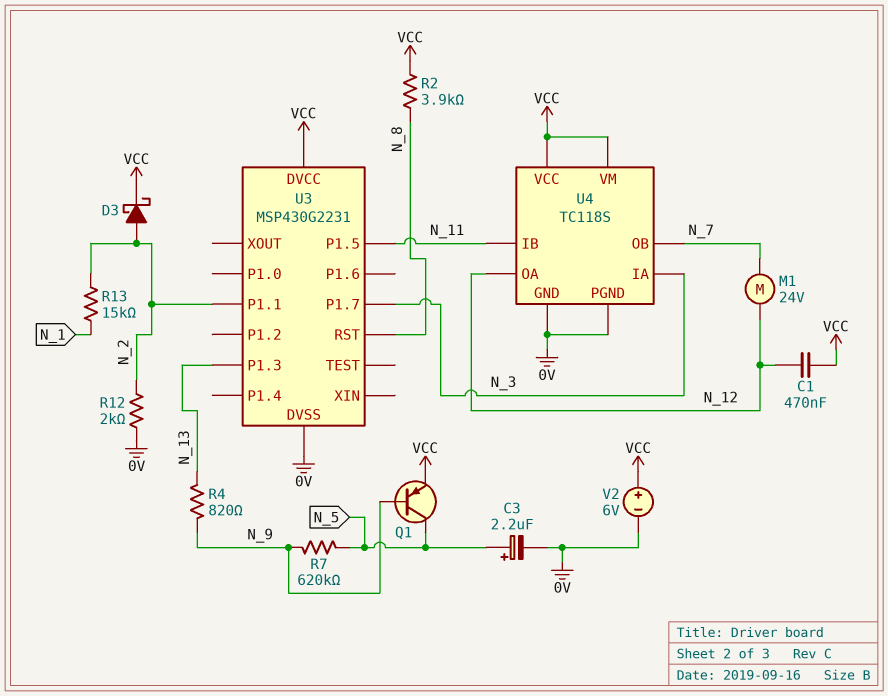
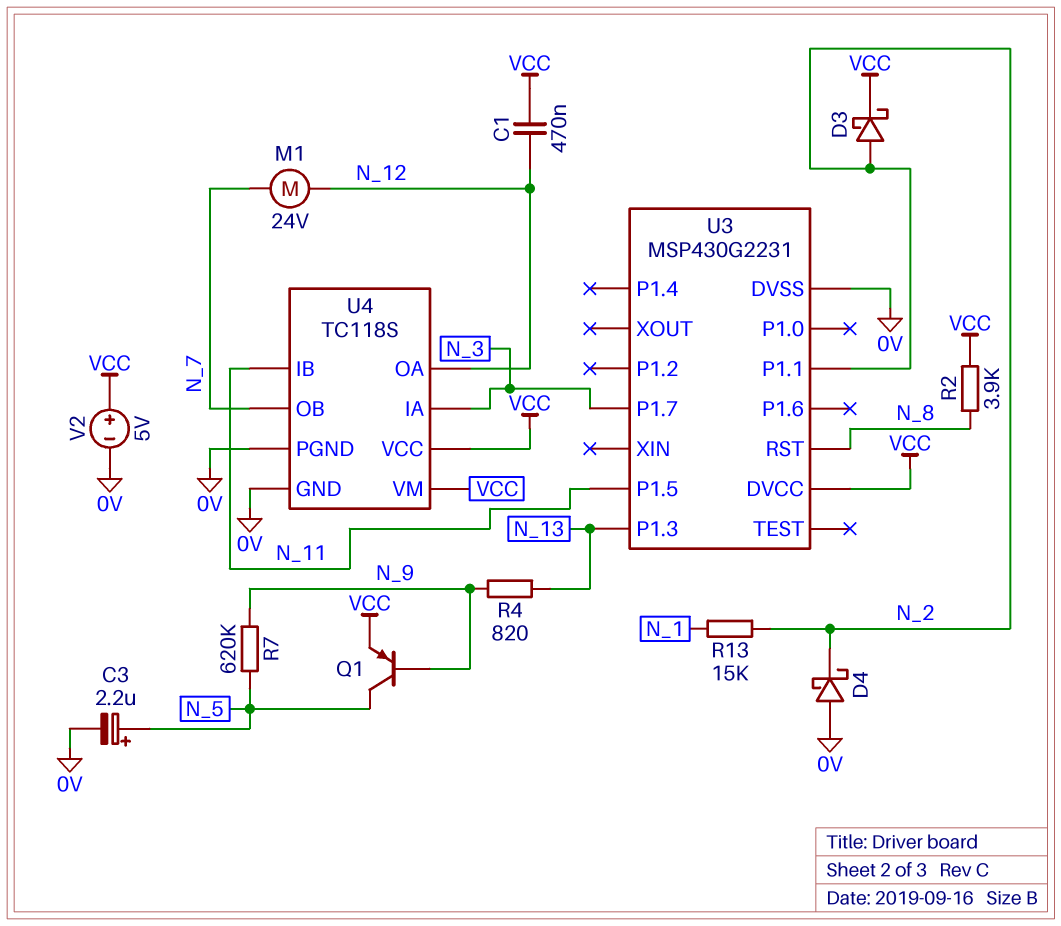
D4: none -> schottky (A 0V, K N_2)
R12: 2k (0V, N_2) -> none
V2: 6V (plus VCC, minus 0V) -> 5V (plus VCC, minus 0V)

